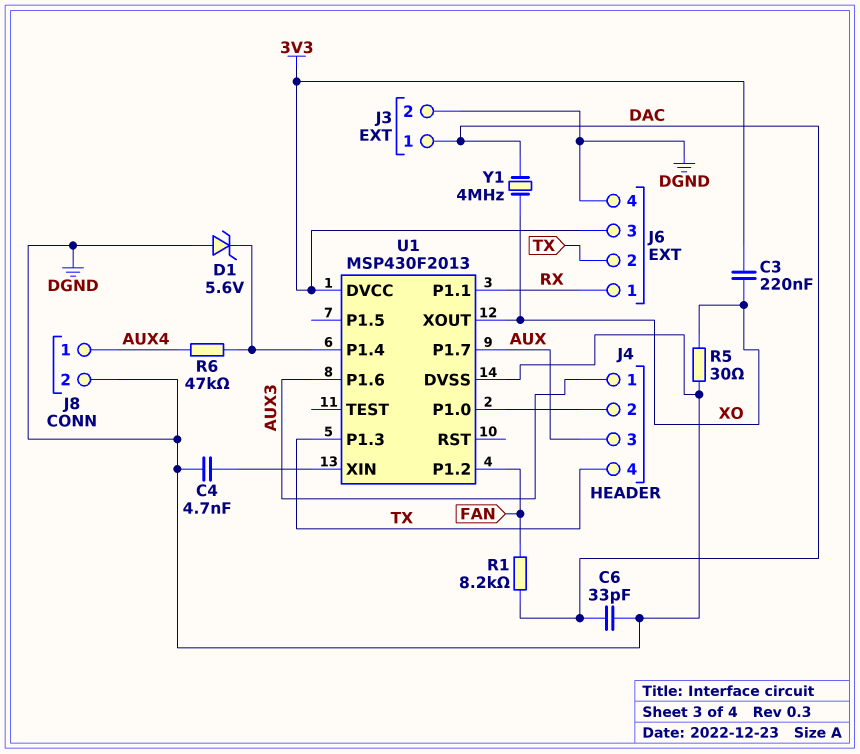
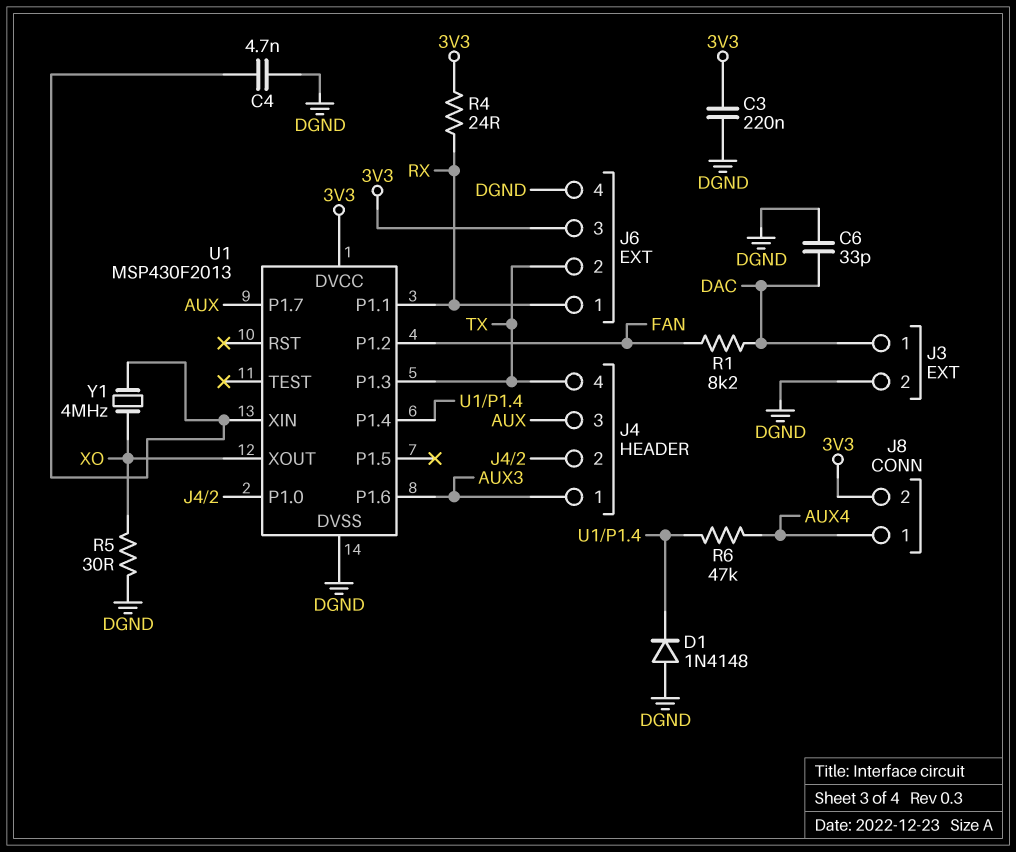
C3: 220nF (3V3, XO) -> 220nF (3V3, DGND)
D1: zener 5.6V (A DGND, K U1/P1.4) -> diode 1N4148 (A DGND, K U1/P1.4)
J8 pin 2: DGND -> 3V3
R4: none -> 24 (3V3, RX)
Y1: 4MHz (DAC, XO) -> 4MHz (U1/XIN, XO)

